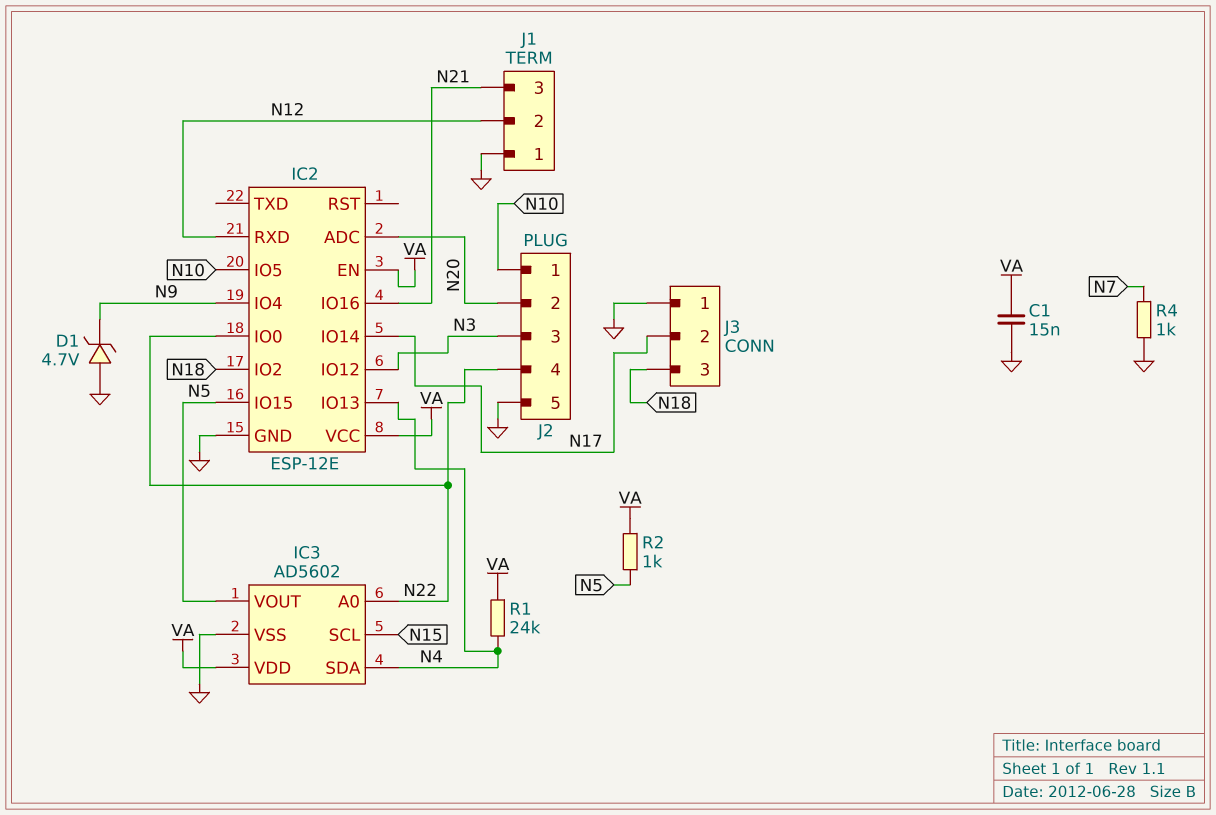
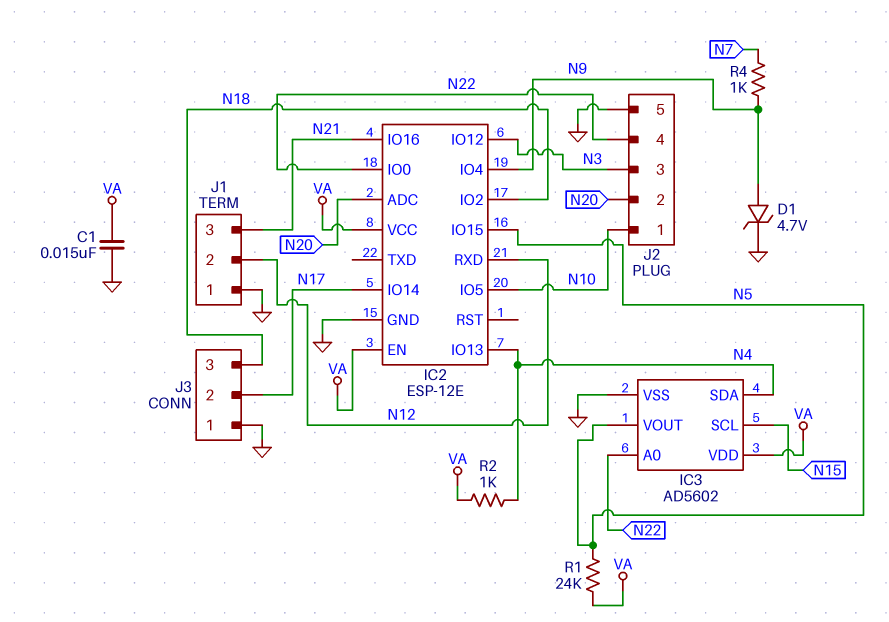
D1: zener 4.7V (A GND, K N9) -> zener 4.7V (A N9, K GND)
R1: 24k (N4, VA) -> 24k (N5, VA)
R2: 1k (N5, VA) -> 1k (N4, VA)
R4: 1k (GND, N7) -> 1k (N7, N9)

